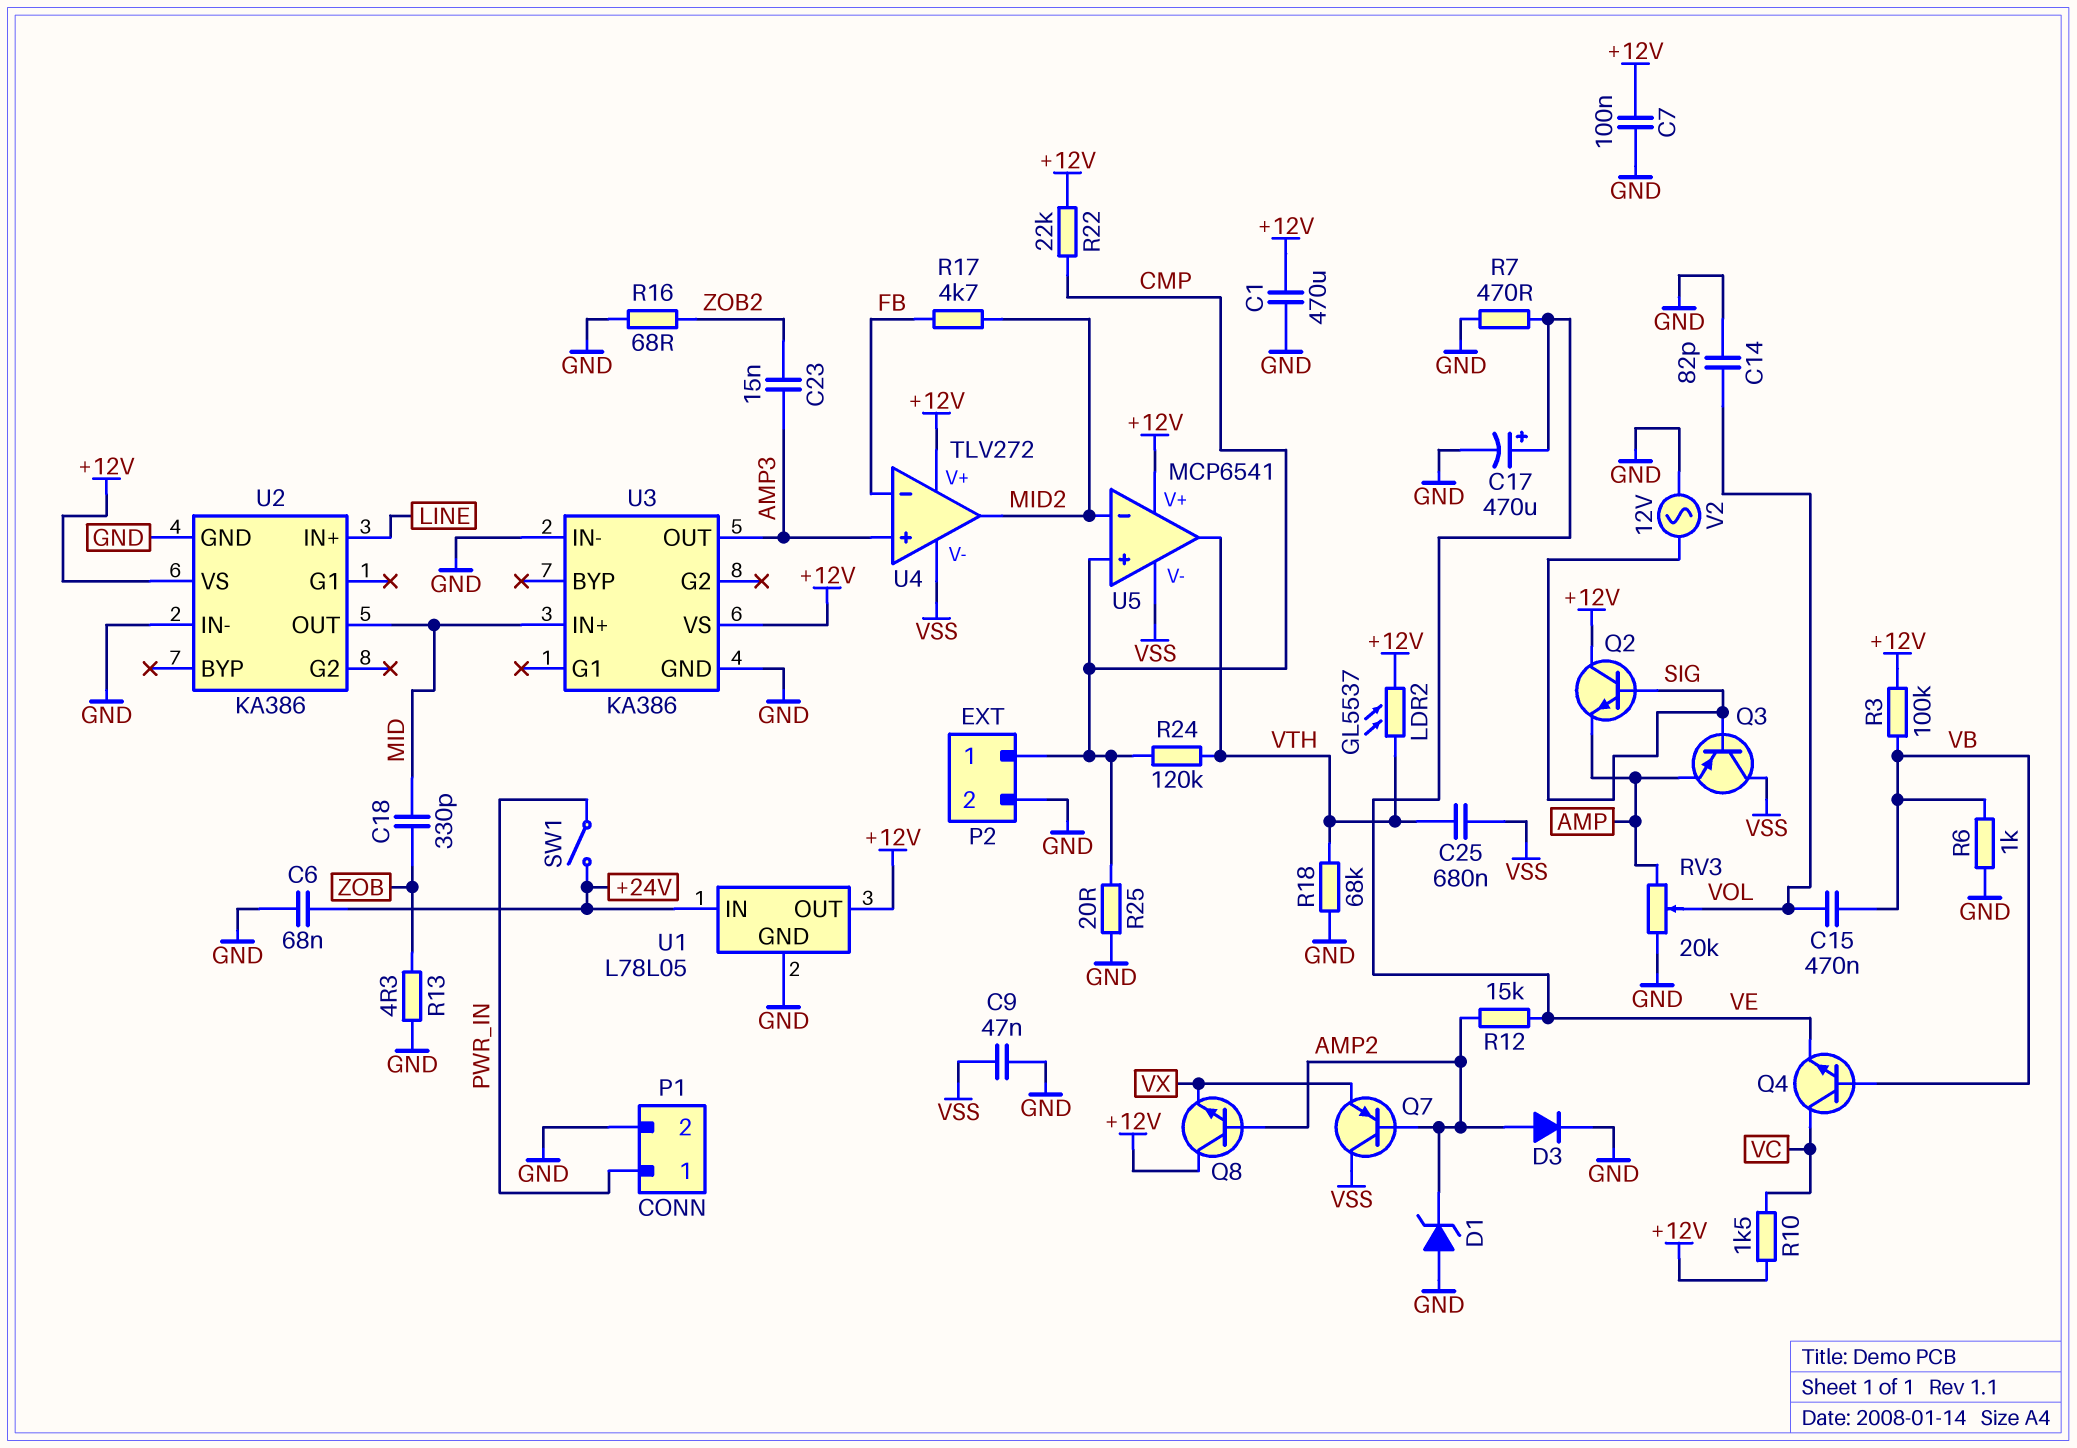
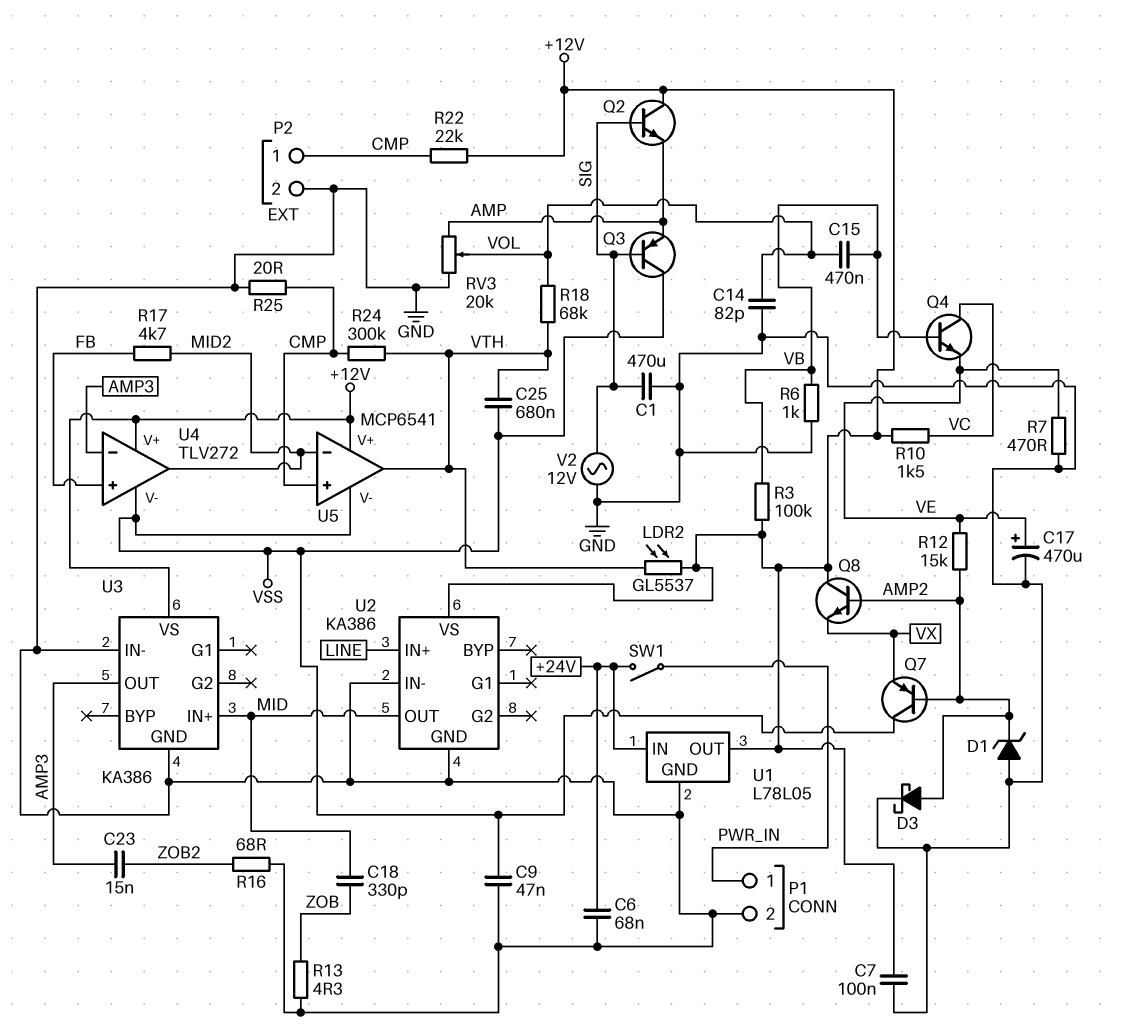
C1: 470uF (+12V, GND) -> 470uF (GND, SIG)
D3: diode (A AMP2, K GND) -> schottky (A AMP2, K GND)
R18: 68k (GND, VTH) -> 68k (VOL, VTH)
R24: 120k (CMP, VTH) -> 300k (CMP, VTH)
U4 pin in+: AMP3 -> FB
U4 pin in-: FB -> AMP3

